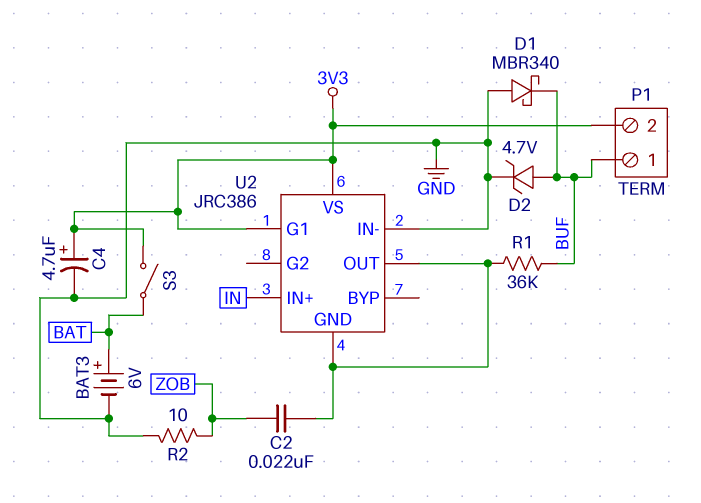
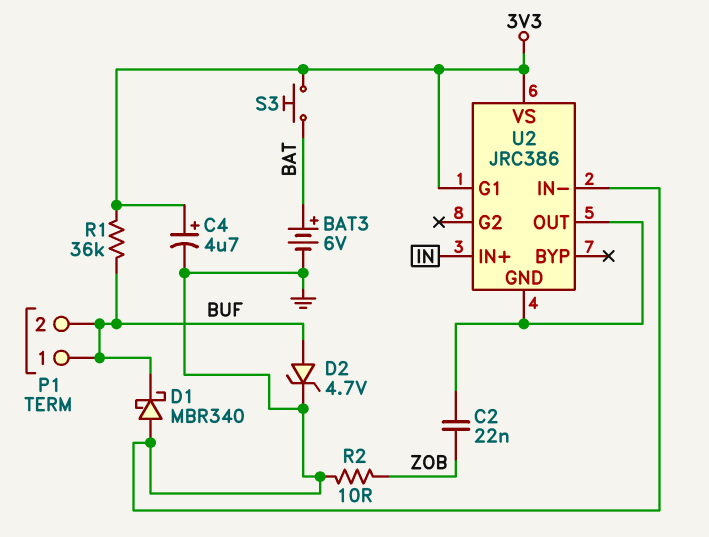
P1 pin 2: 3V3 -> BUF
R1: 36k (BUF, U2/GND) -> 36k (3V3, BUF)
S3: switch (3V3, BAT) -> button (3V3, BAT)

